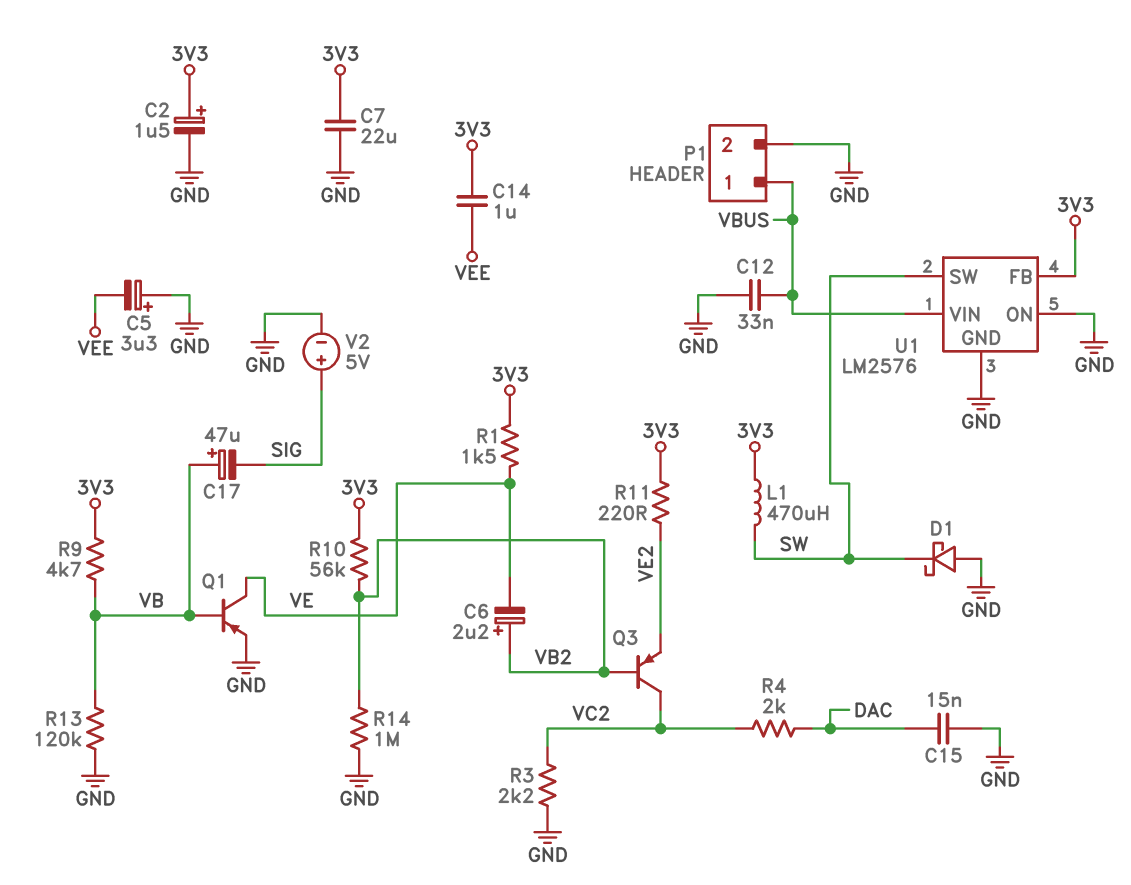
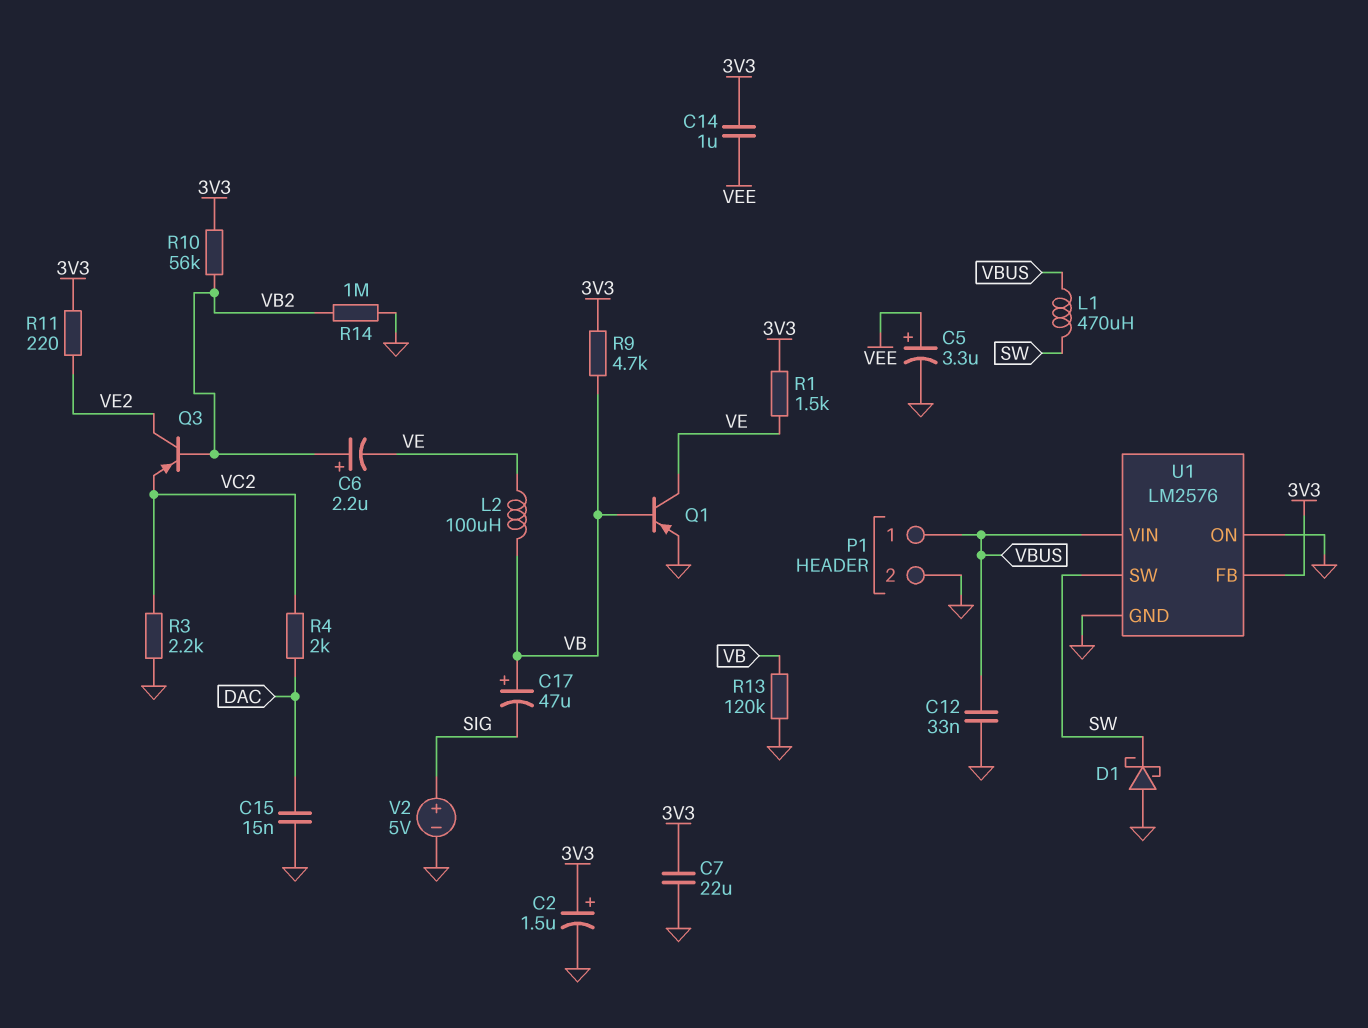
C5: 3.3uF (plus GND, minus VEE) -> 3.3uF (plus VEE, minus GND)
L1: 470uH (3V3, SW) -> 470uH (SW, VBUS)
L2: none -> 100uH (VB, VE)
Q3: PNP (B VB2, C VC2, E VE2) -> PNP (B VB2, C VE2, E VC2)

